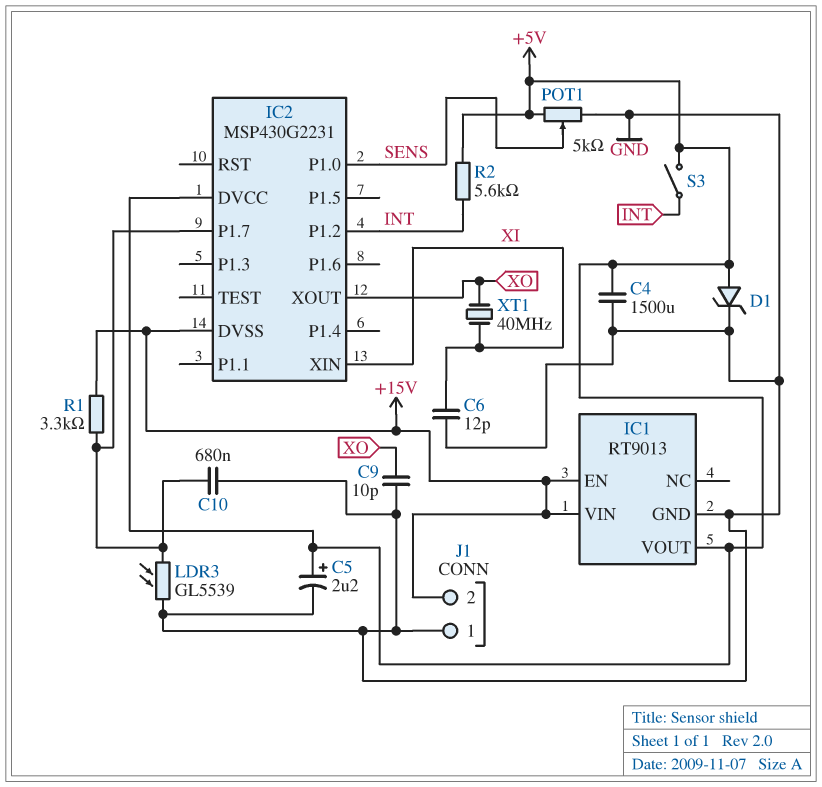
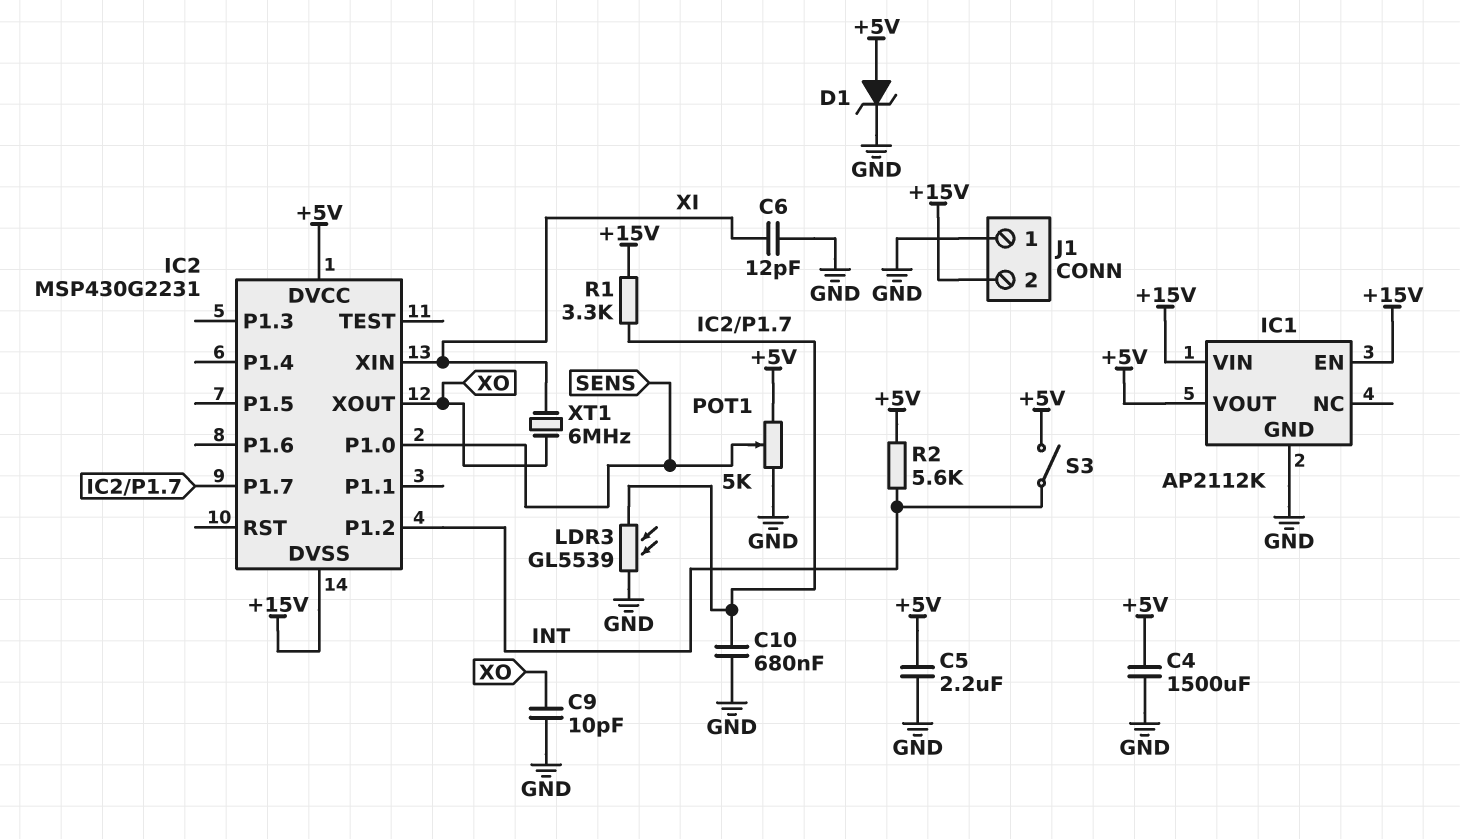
C5: 2.2uF (plus +5V, minus GND) -> 2.2uF (+5V, GND)
IC1: RT9013 -> AP2112K
XT1: 40MHz (XI, XO) -> 6MHz (XI, XO)

